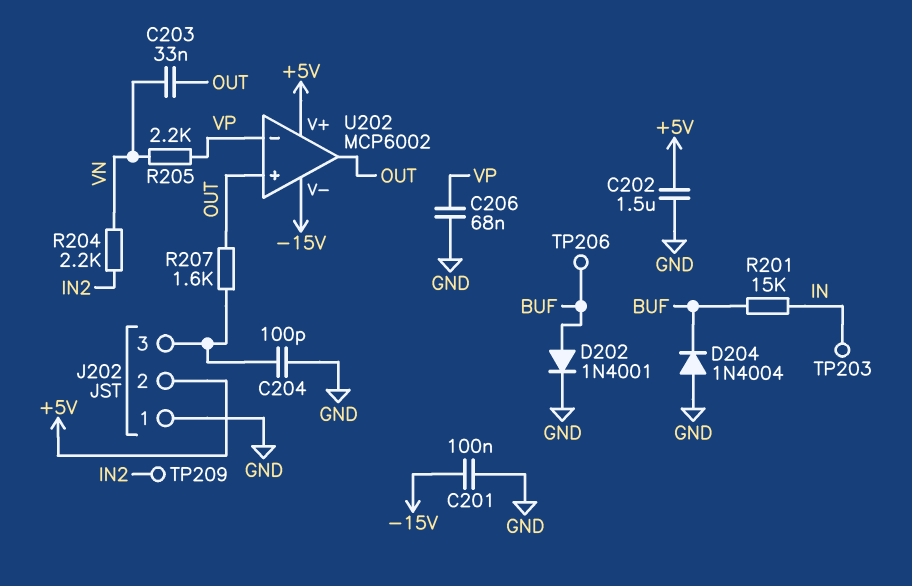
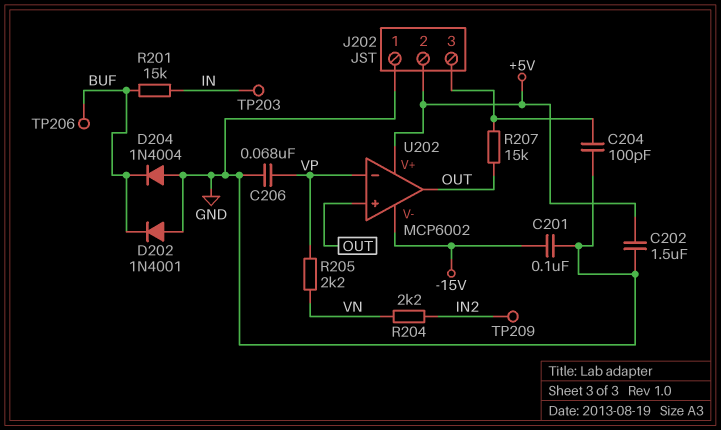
C203: 33nF (OUT, VN) -> none
D202: diode 1N4001 (A BUF, K GND) -> diode 1N4001 (A GND, K BUF)
R207: 1.6k (J202/3, OUT) -> 15k (J202/3, OUT)

